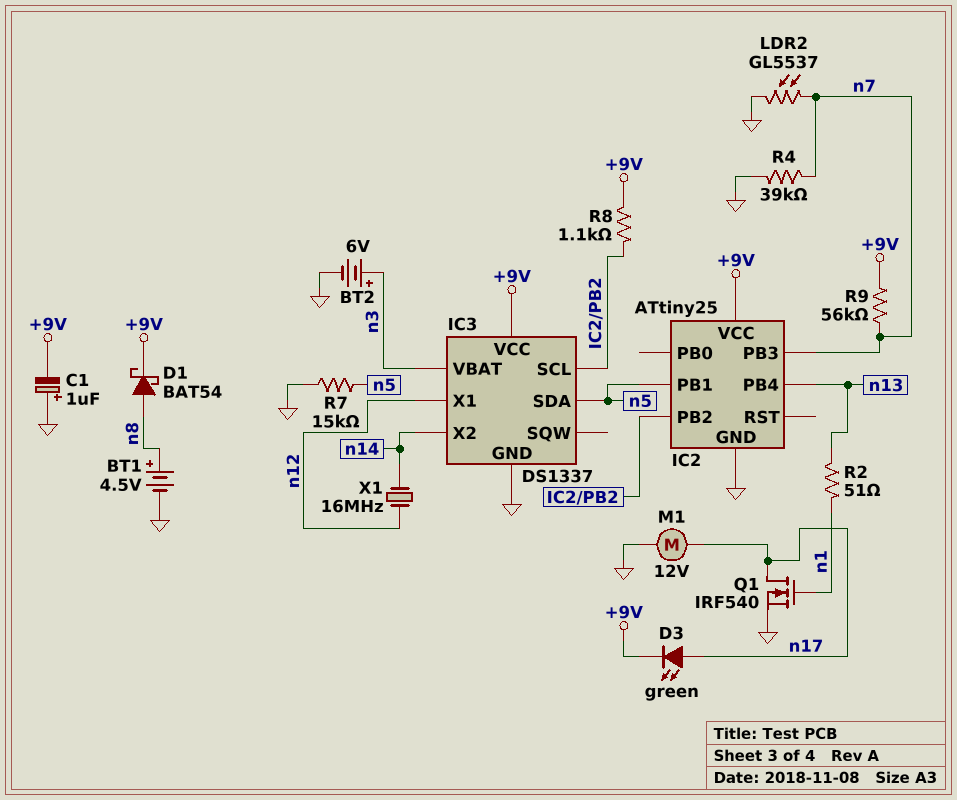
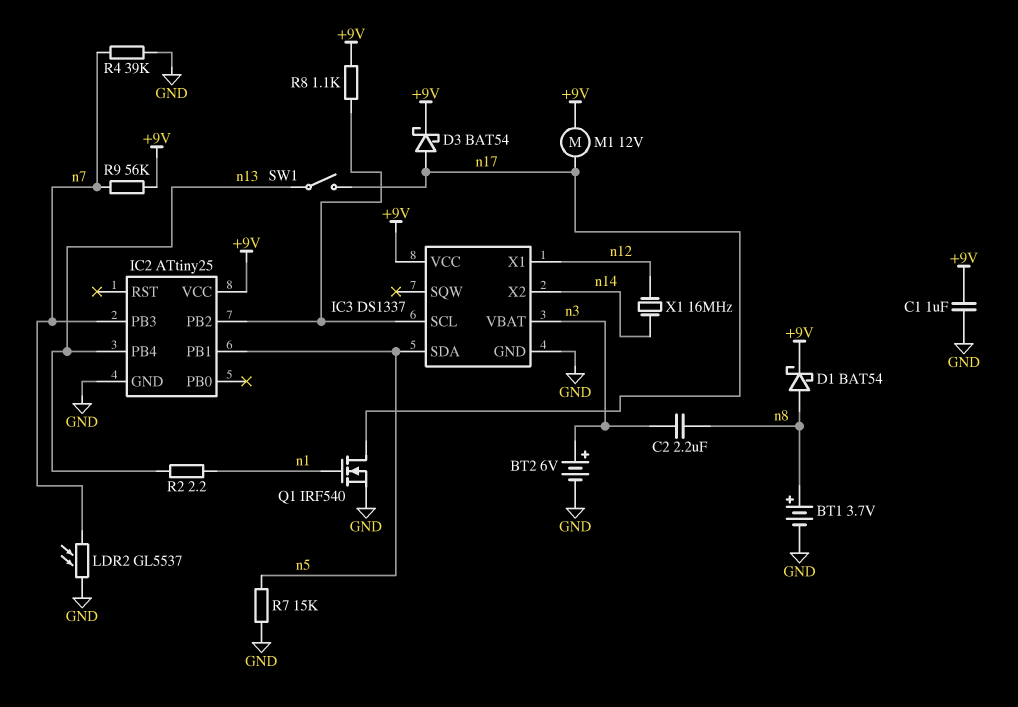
BT1: 4.5V (plus n8, minus GND) -> 3.7V (plus n8, minus GND)
C1: 1uF (plus GND, minus +9V) -> 1uF (+9V, GND)
C2: none -> 2.2uF (n3, n8)
D3: LED green (A n17, K +9V) -> schottky BAT54 (A n17, K +9V)
M1: motor 12V (GND, n17) -> motor 12V (+9V, n17)
R2: 51 (n1, n13) -> 2.2 (n1, n13)
SW1: none -> switch (n13, n17)

